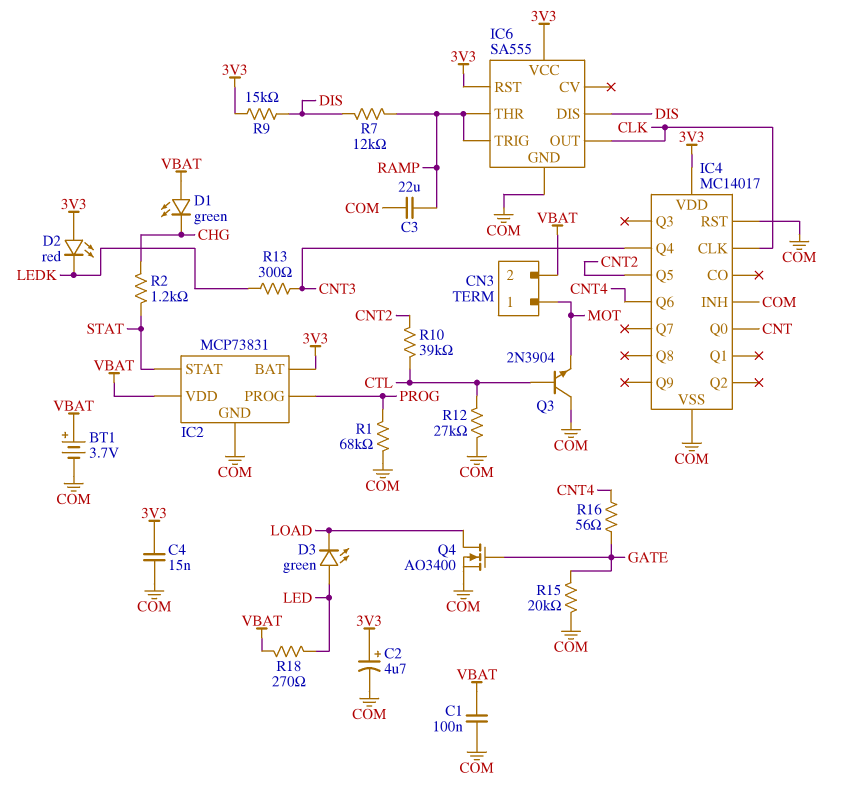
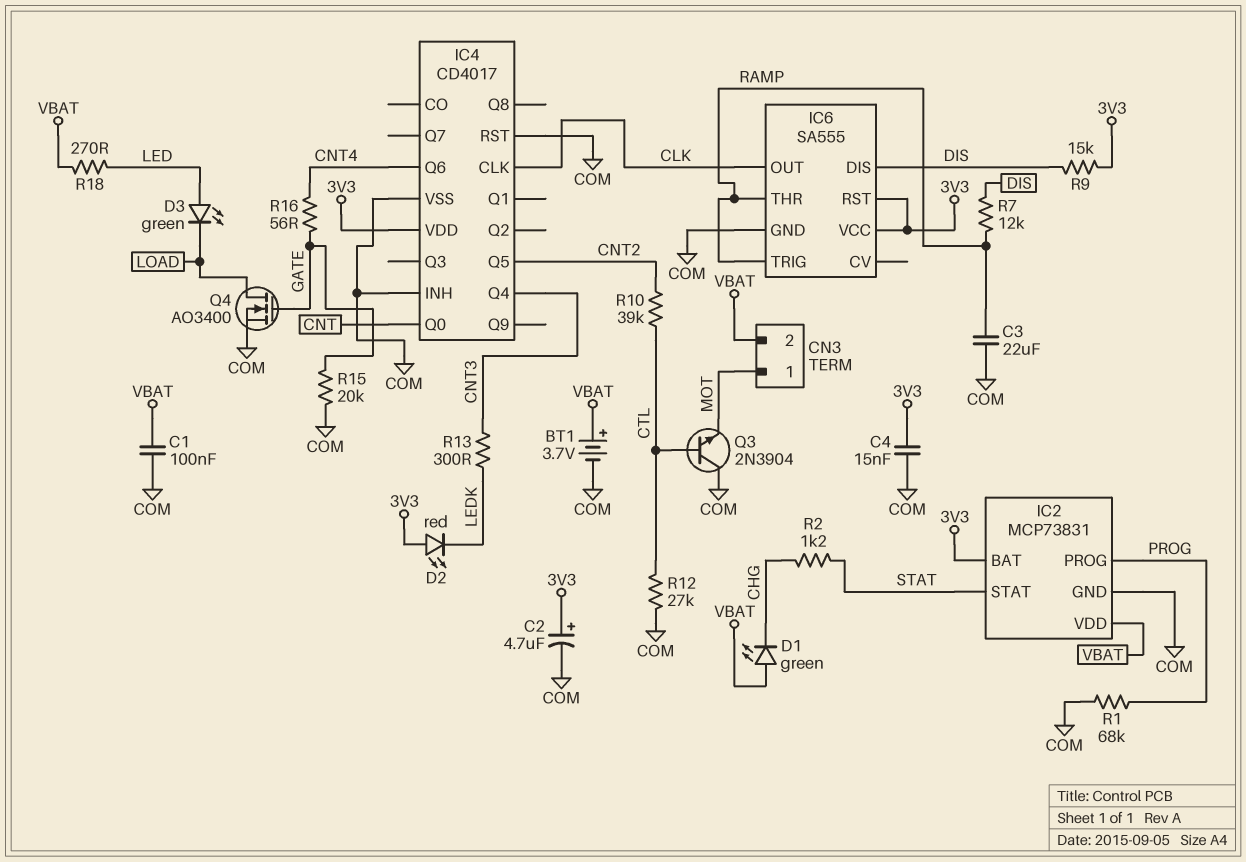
IC4: MC14017 -> CD4017

